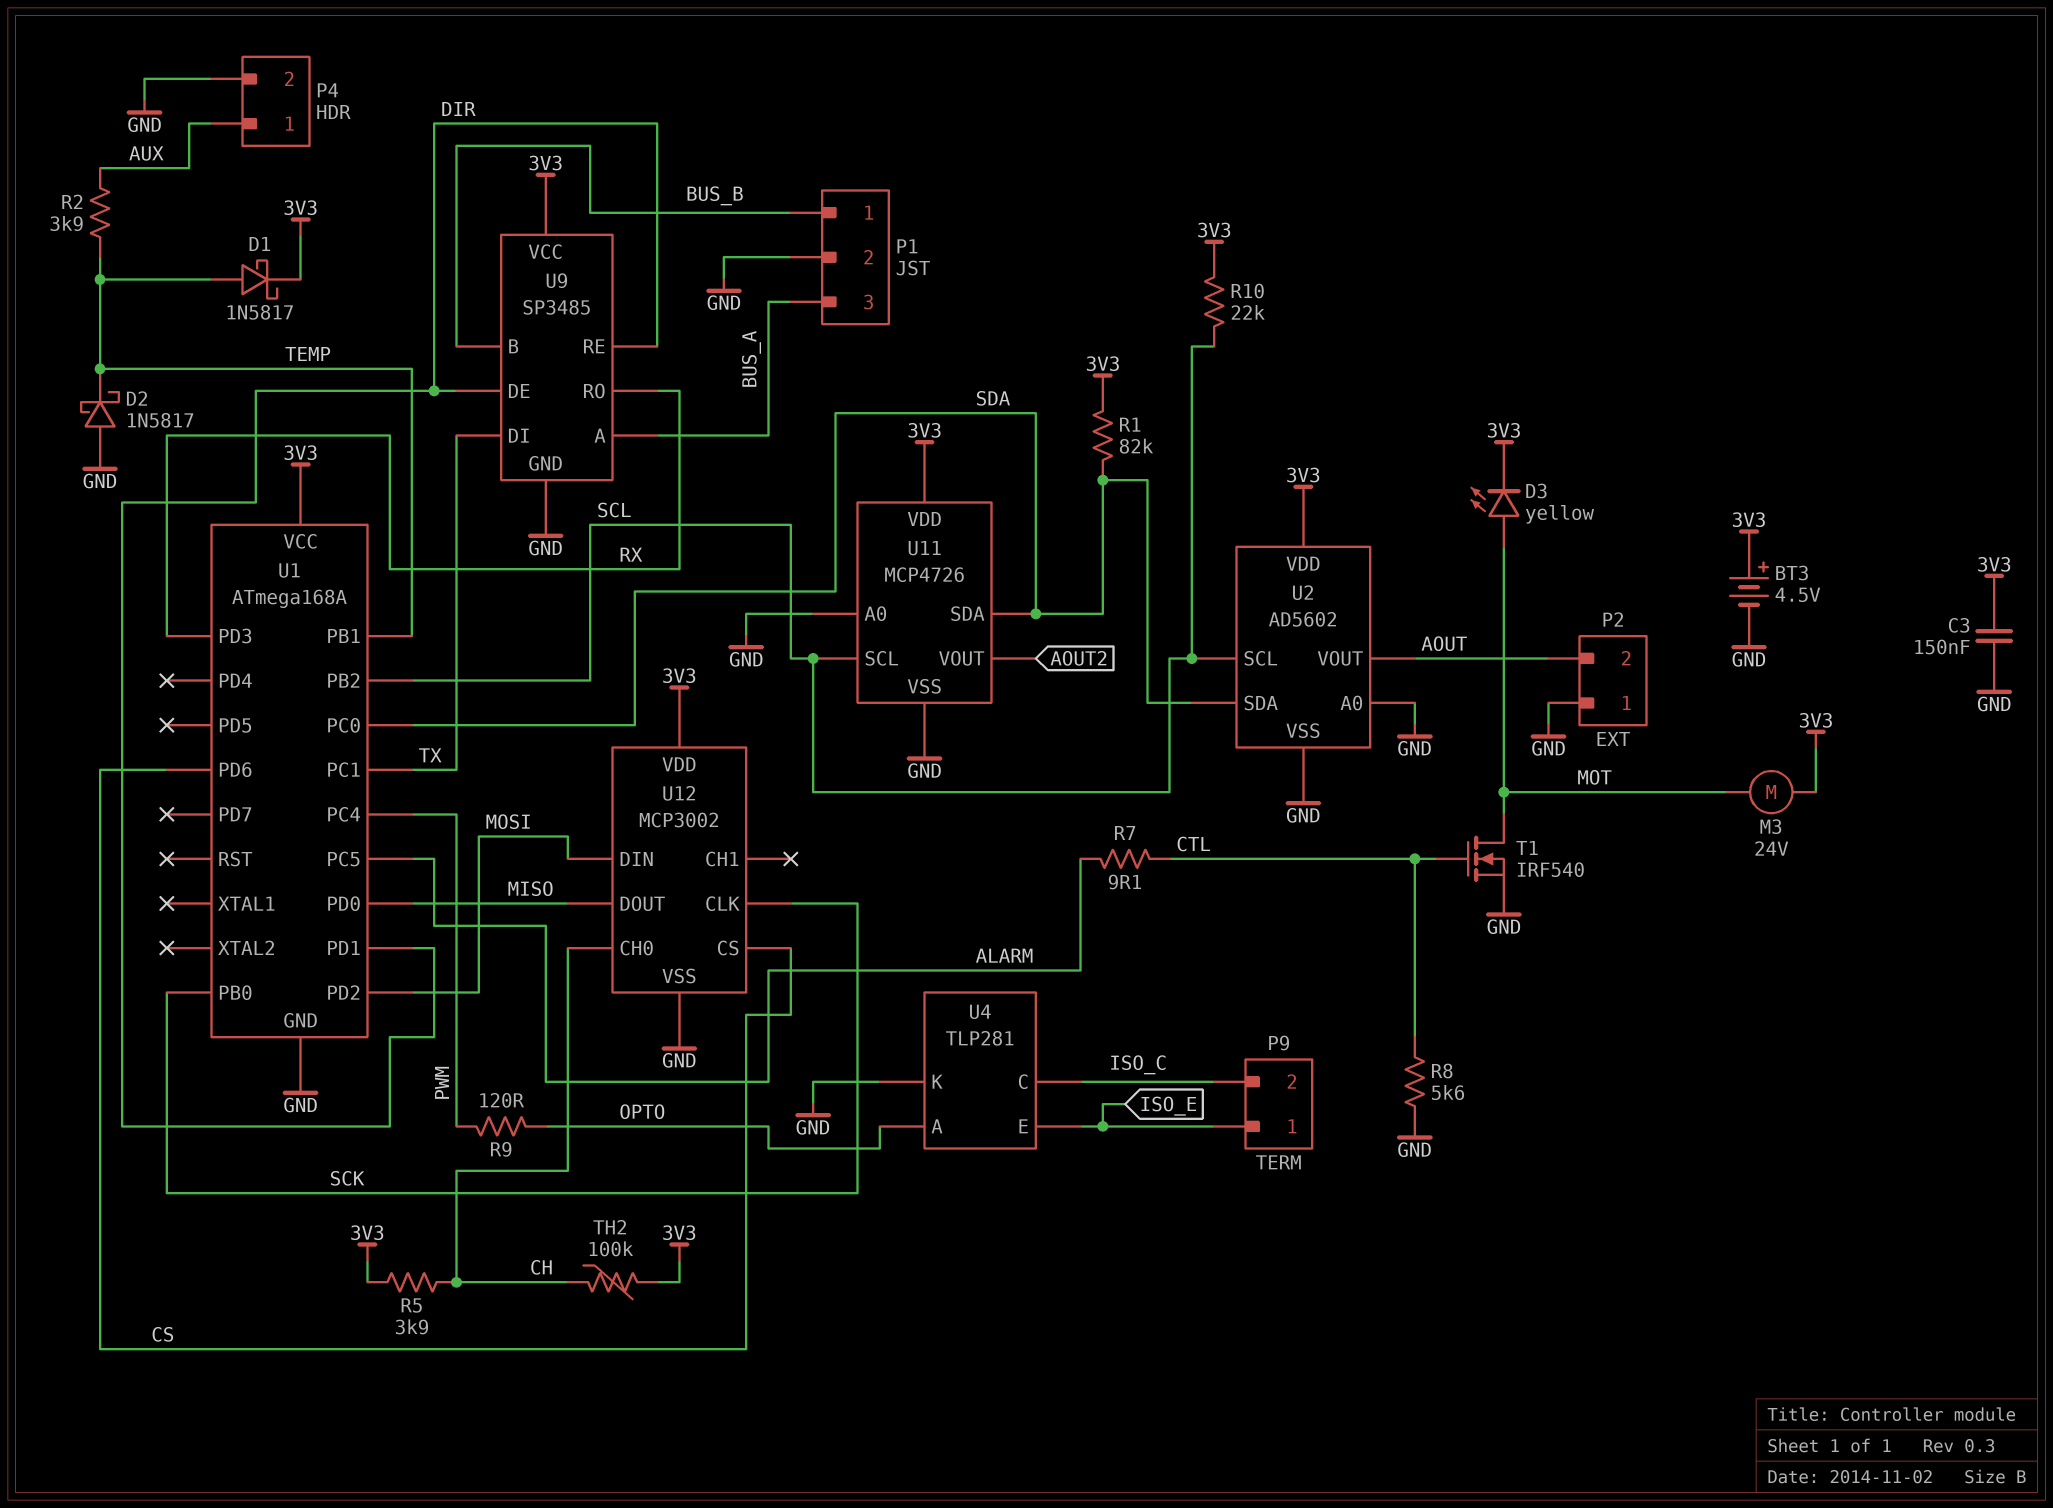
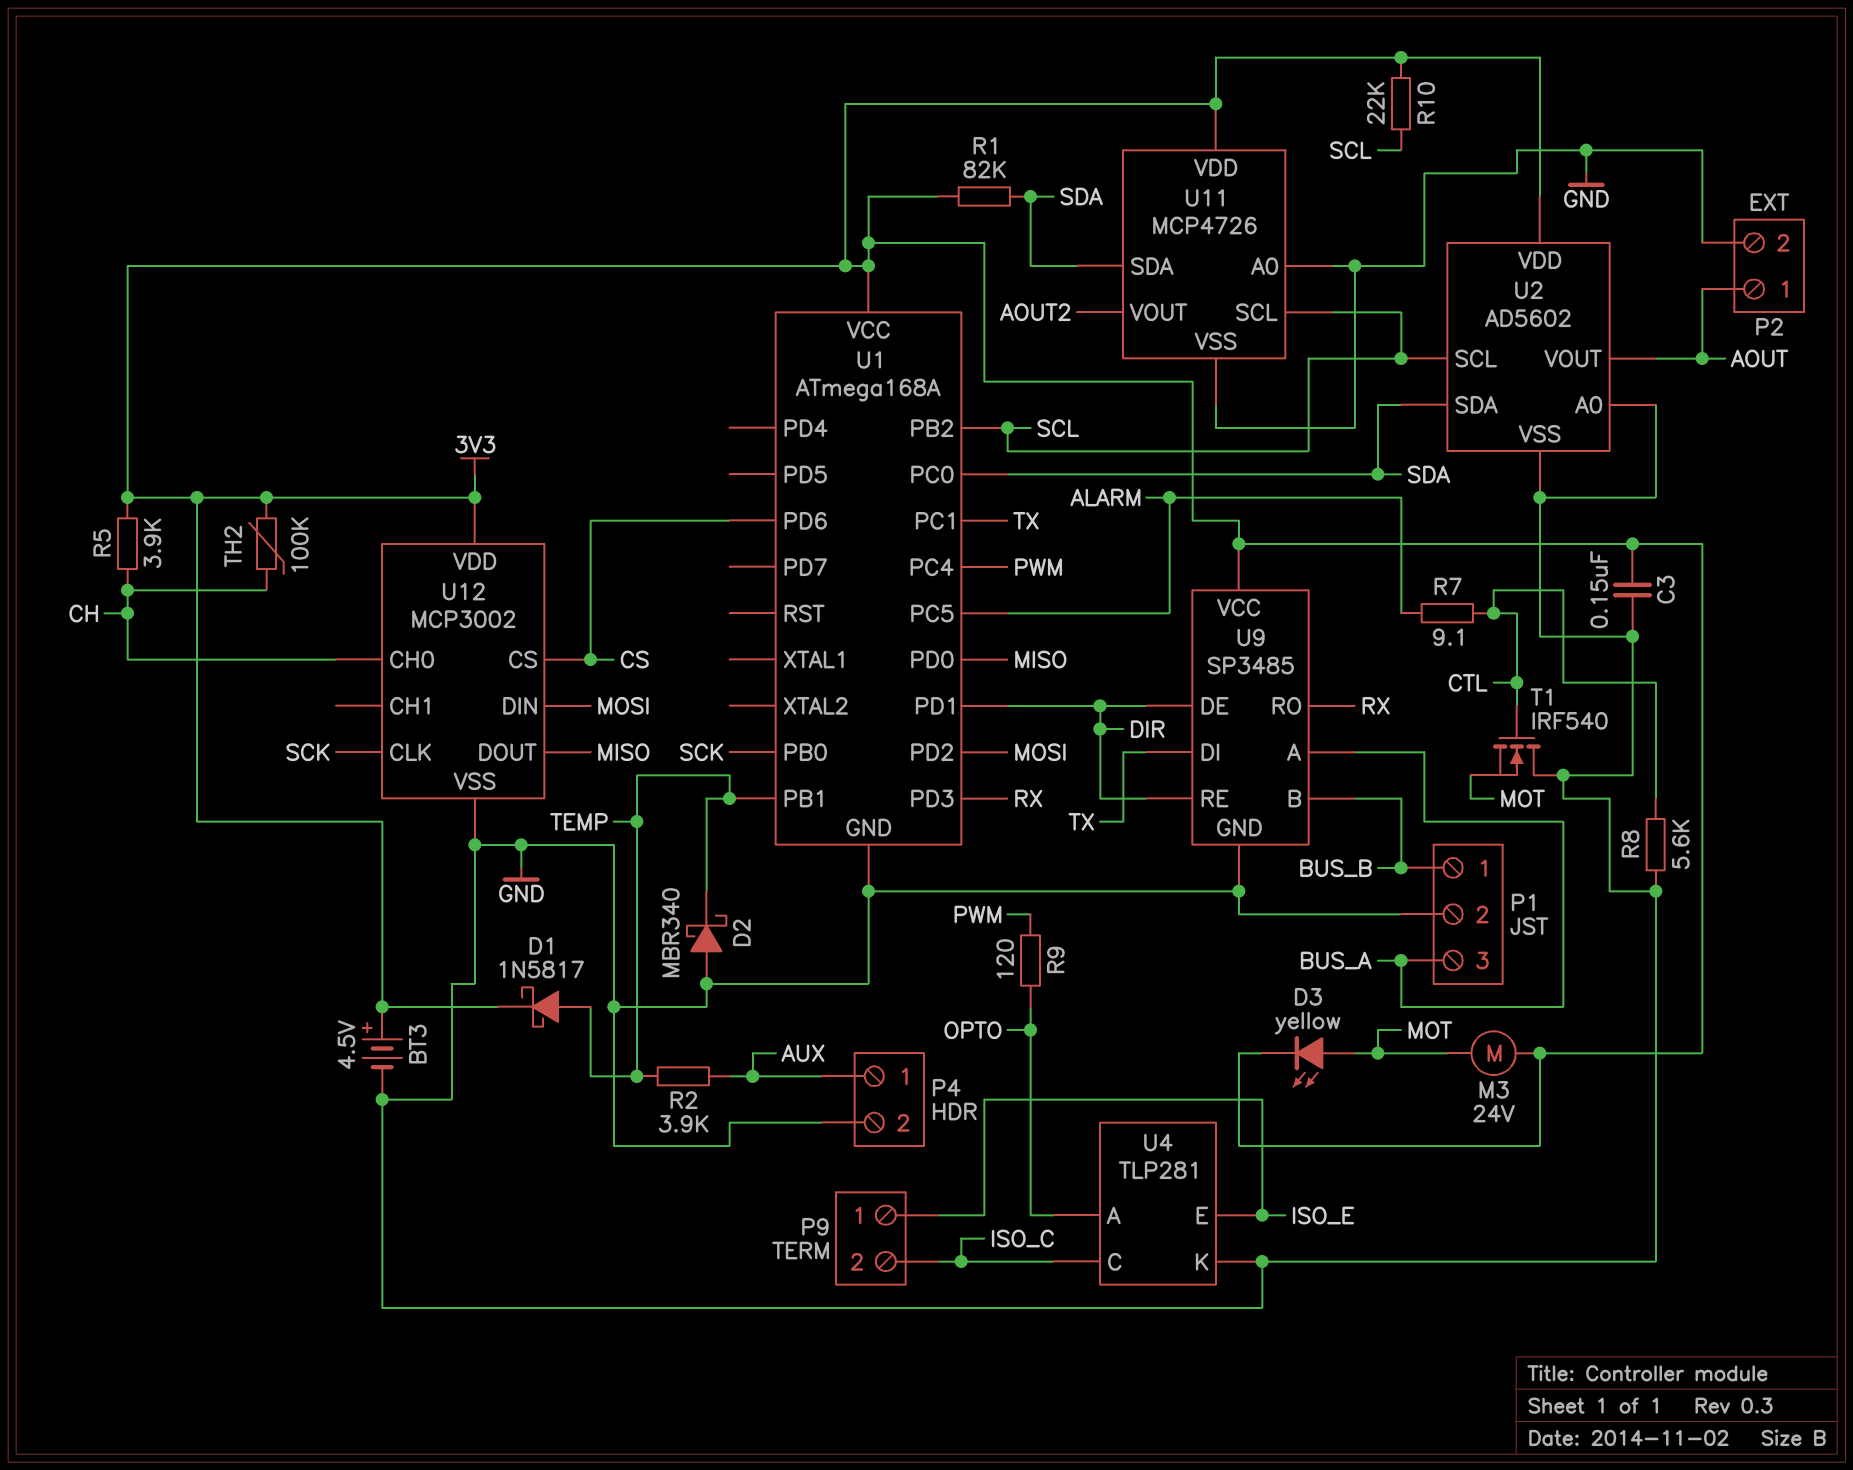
D2: schottky 1N5817 (A GND, K TEMP) -> schottky MBR340 (A GND, K TEMP)
P2 pin 1: GND -> AOUT
P2 pin 2: AOUT -> GND
T1: NMOS IRF540 (G CTL, D MOT, S GND) -> NMOS IRF540 (G CTL, D GND, S MOT)

